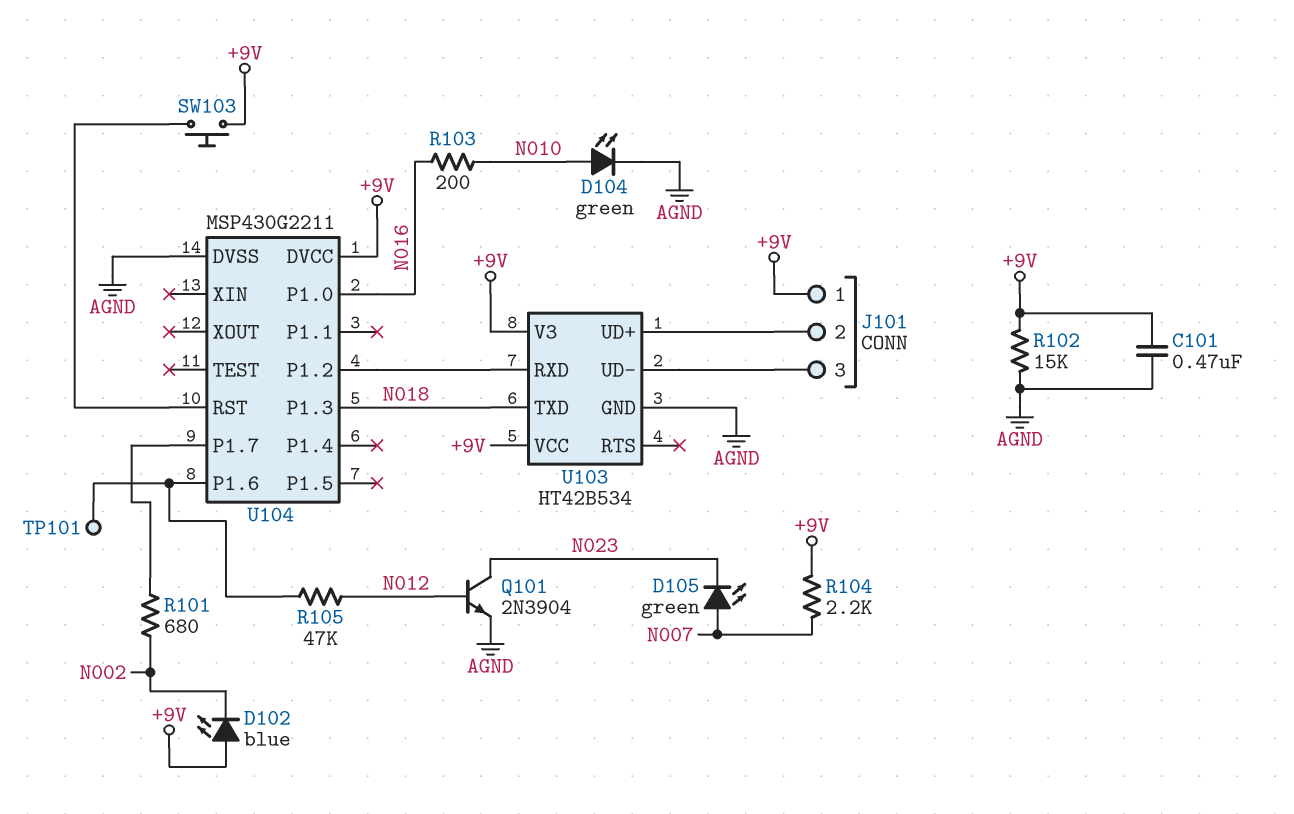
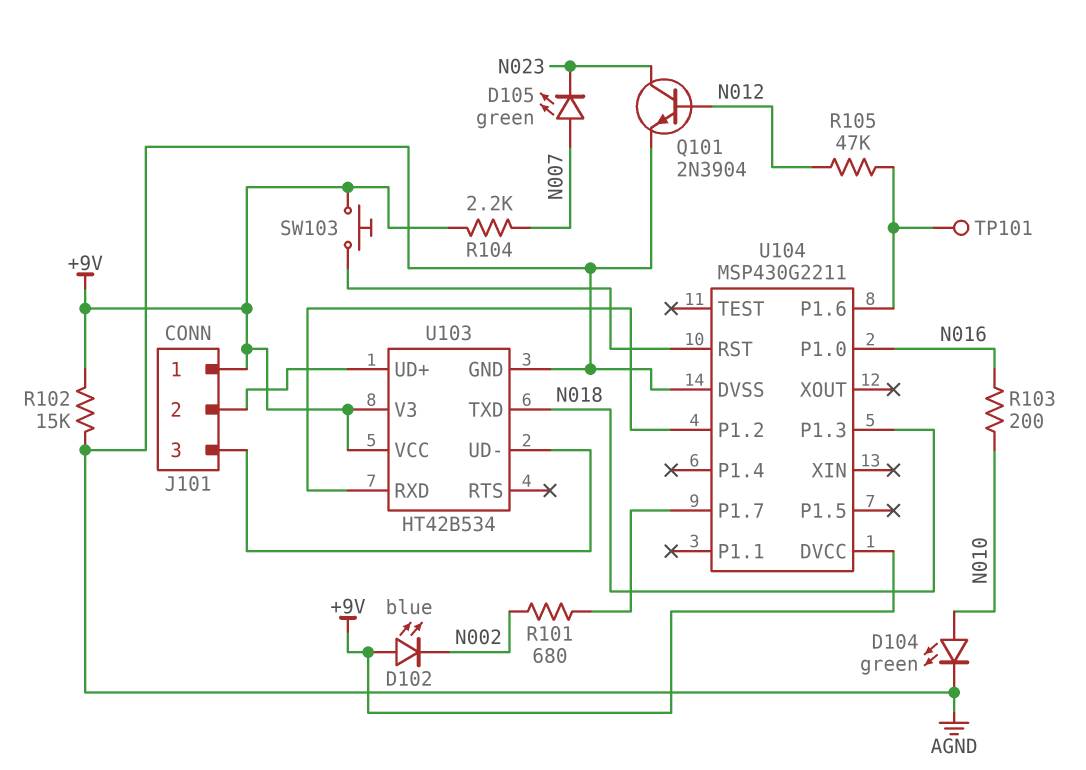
C101: 470nF (+9V, AGND) -> none

